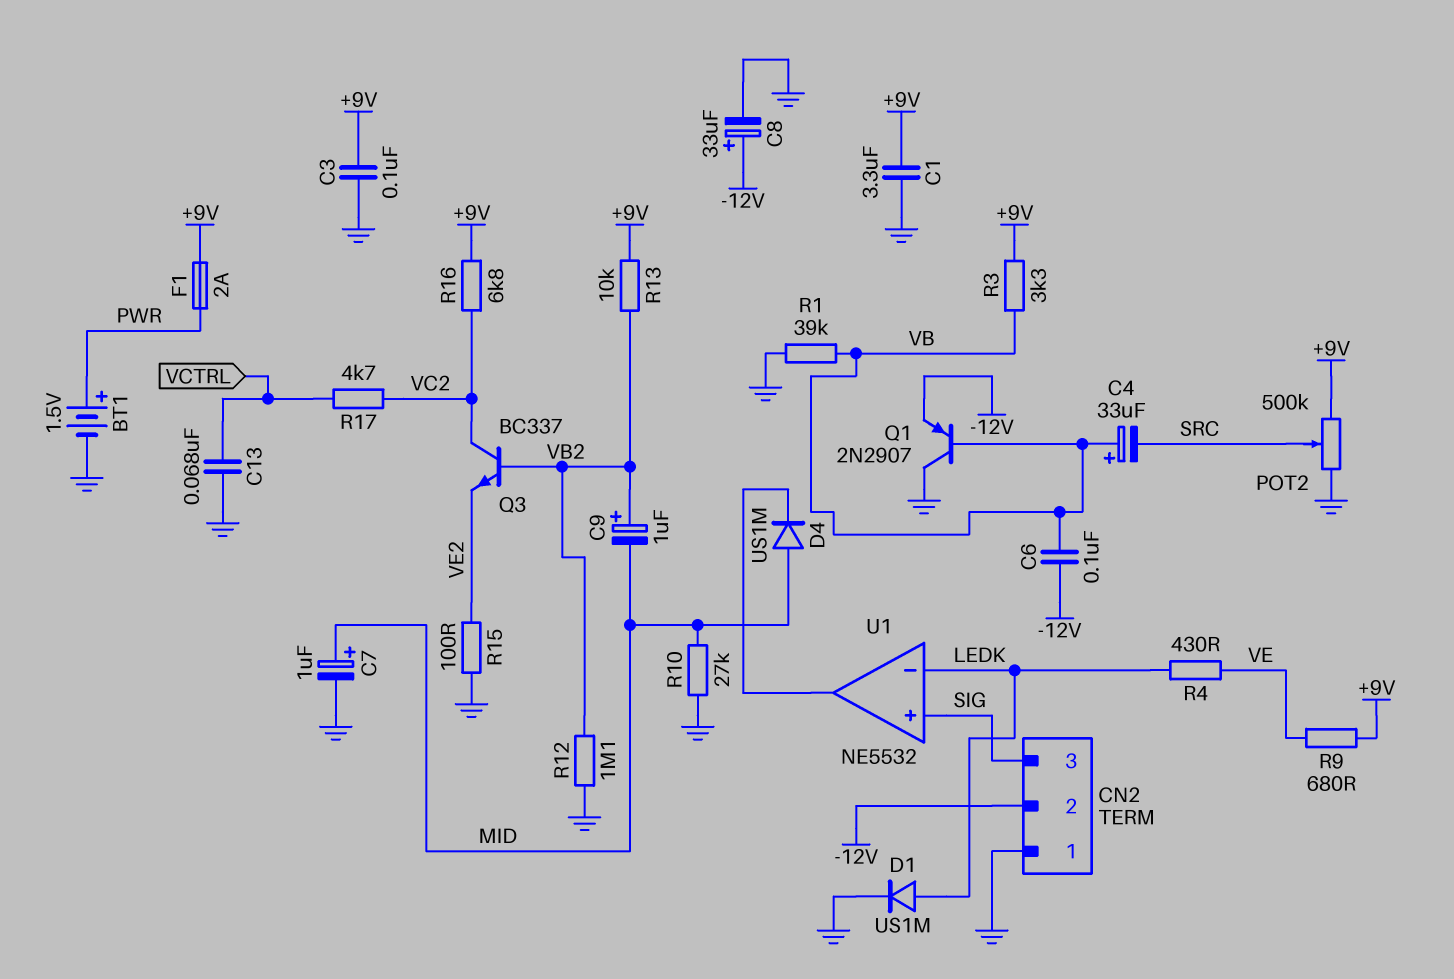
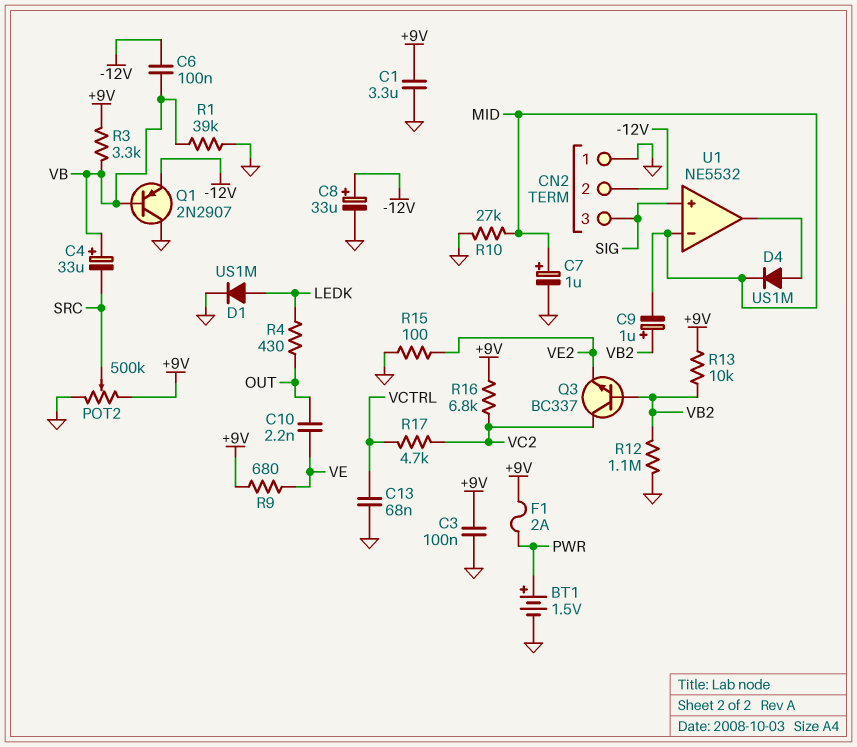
C10: none -> 2.2nF (OUT, VE)
D4: diode US1M (A MID, K U1/out) -> diode US1M (A U1/out, K MID)
R4: 430 (LEDK, VE) -> 430 (LEDK, OUT)
U1 pin in-: LEDK -> MID

